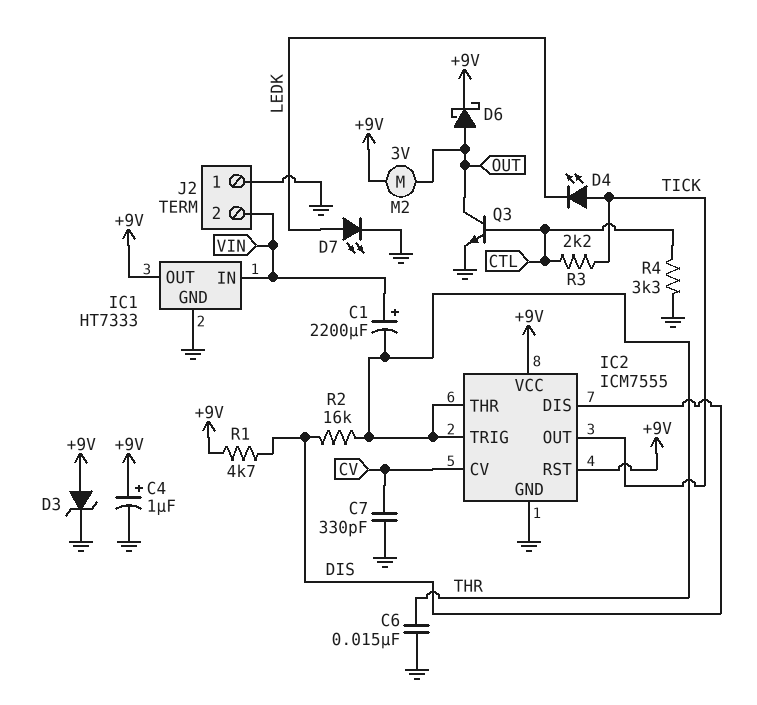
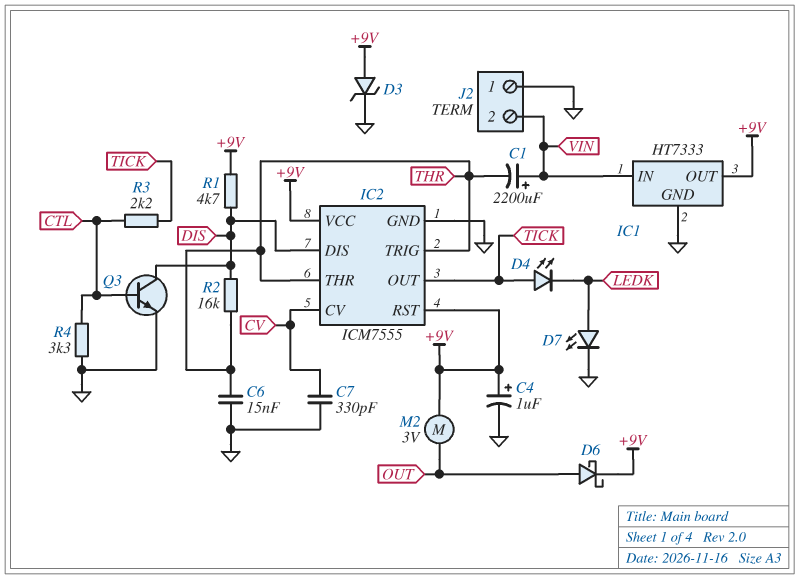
Q3: NPN (B CTL, C OUT, E GND) -> NPN (B CTL, C DIS, E GND)

